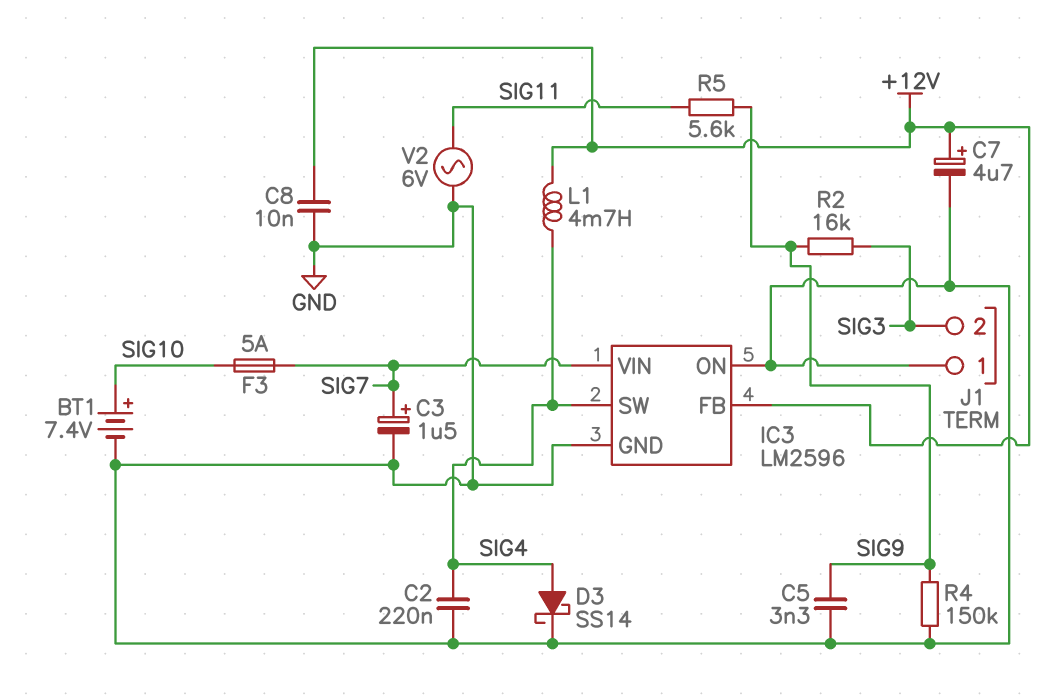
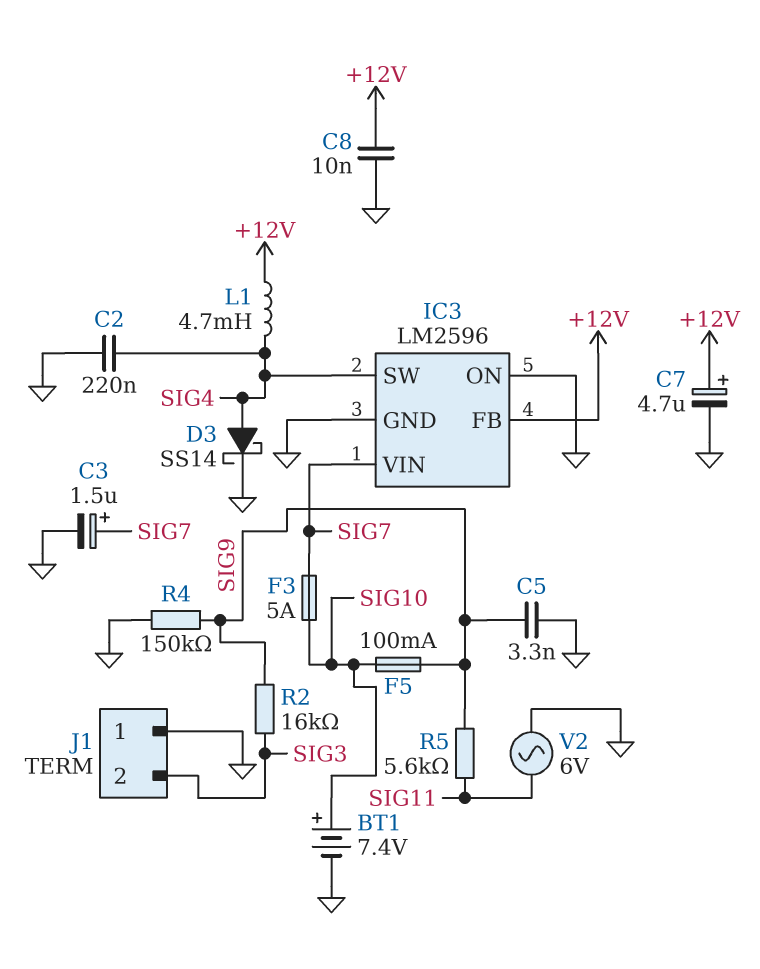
F5: none -> 100mA (SIG9, SIG10)

